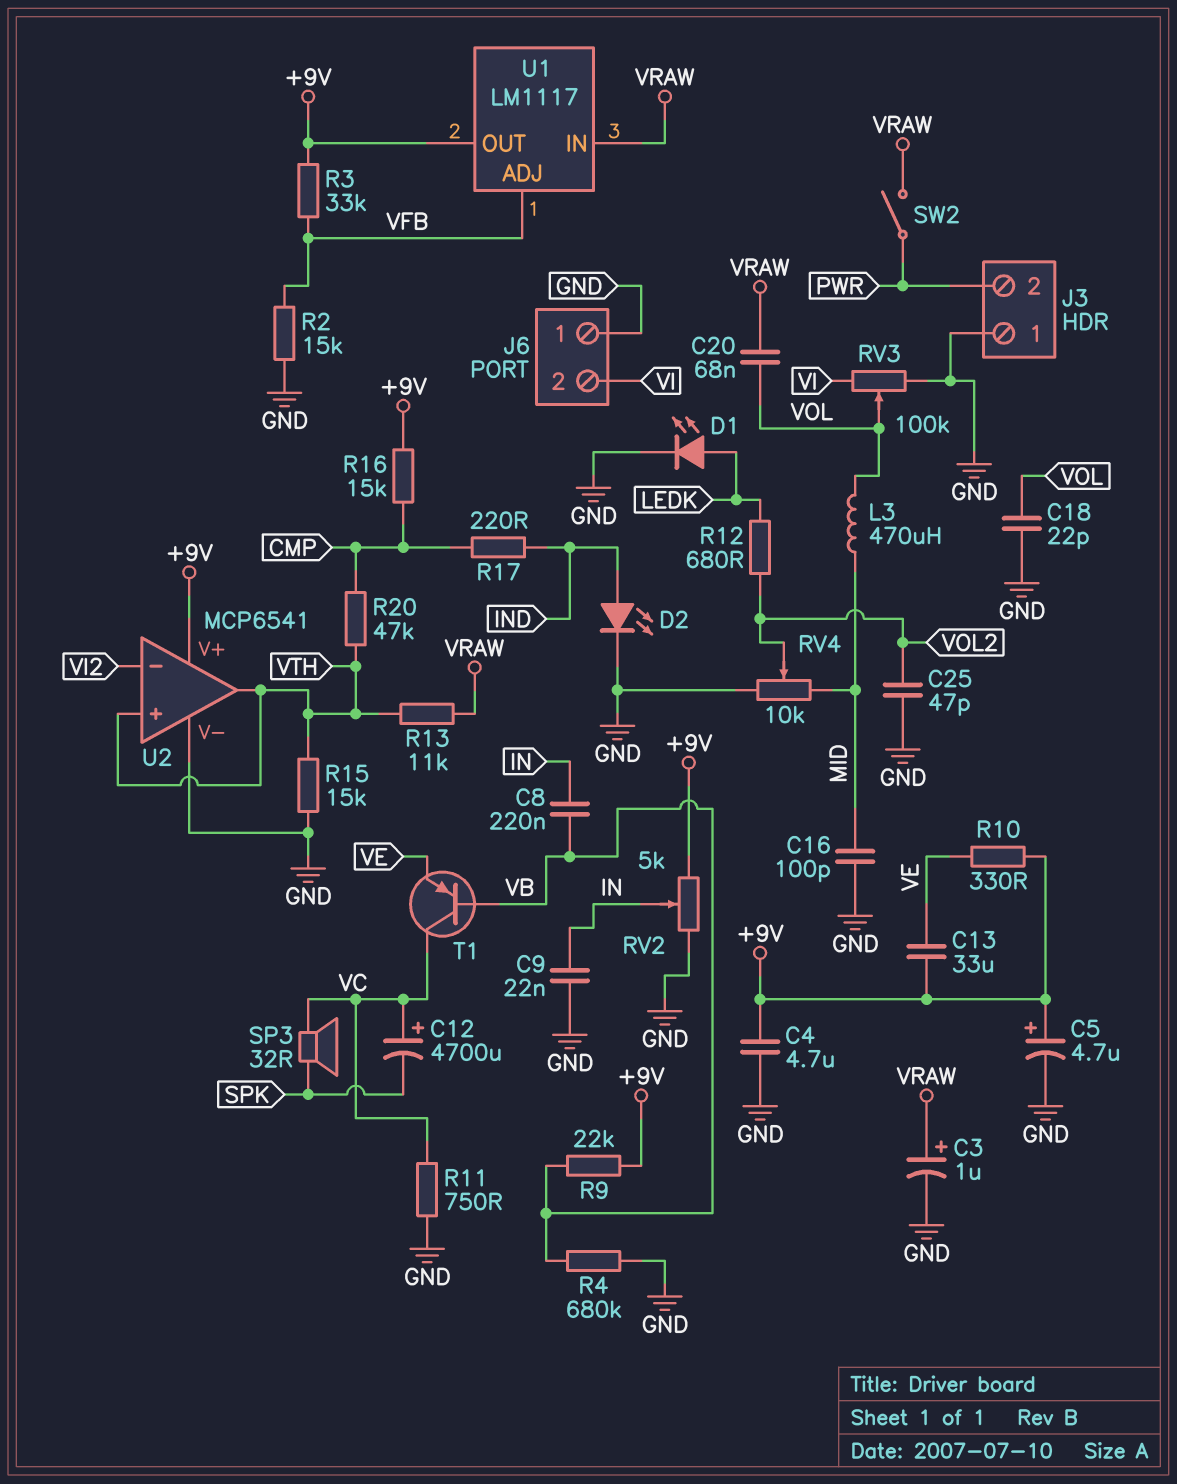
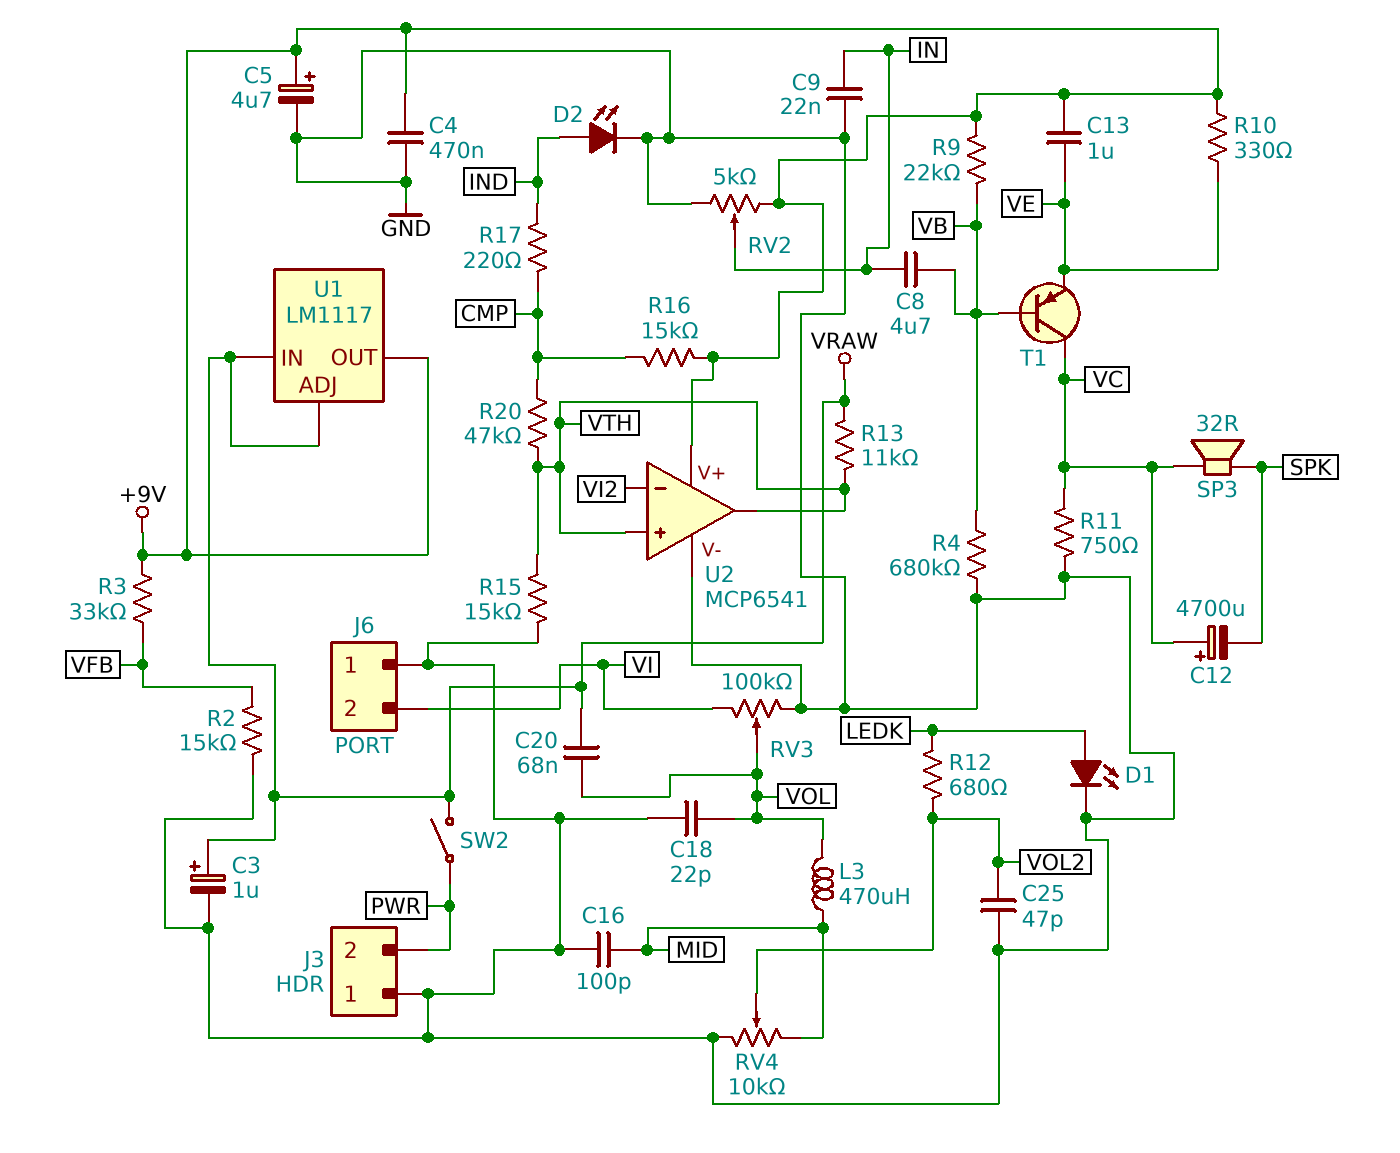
C4: 4.7uF (+9V, GND) -> 470nF (+9V, GND)
C8: 220nF (IN, VB) -> 4.7uF (IN, VB)
C13: 33uF (+9V, VE) -> 1uF (+9V, VE)
U1 pin ADJ: VFB -> VRAW

